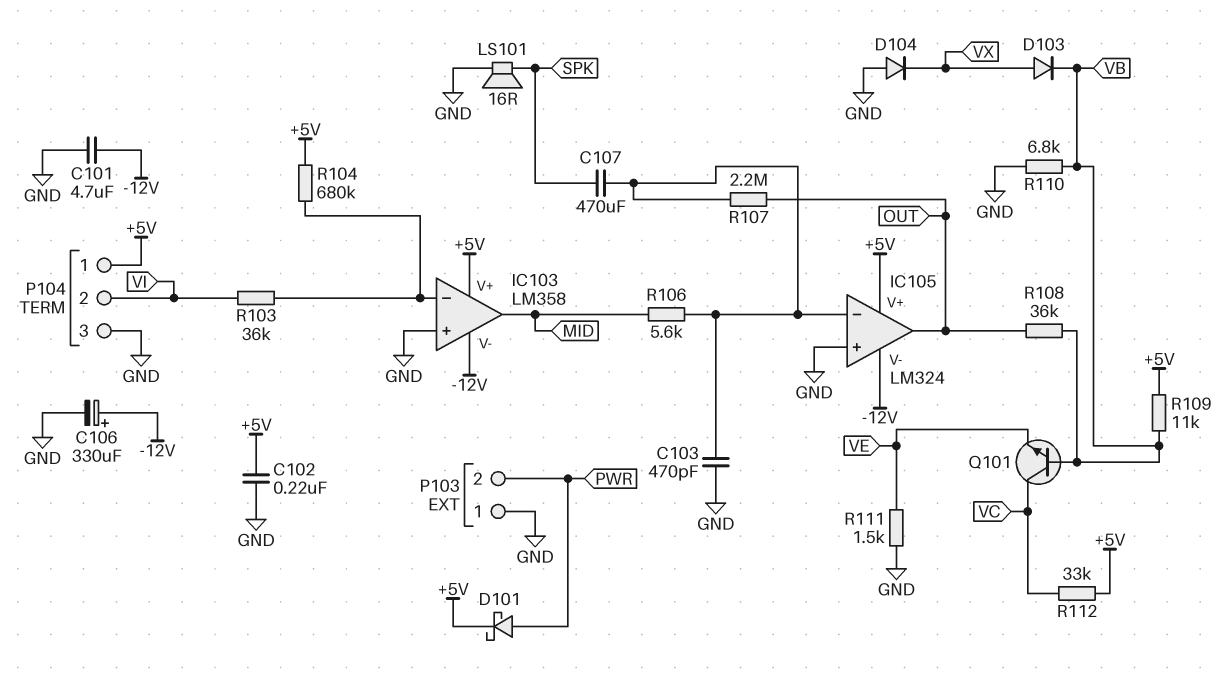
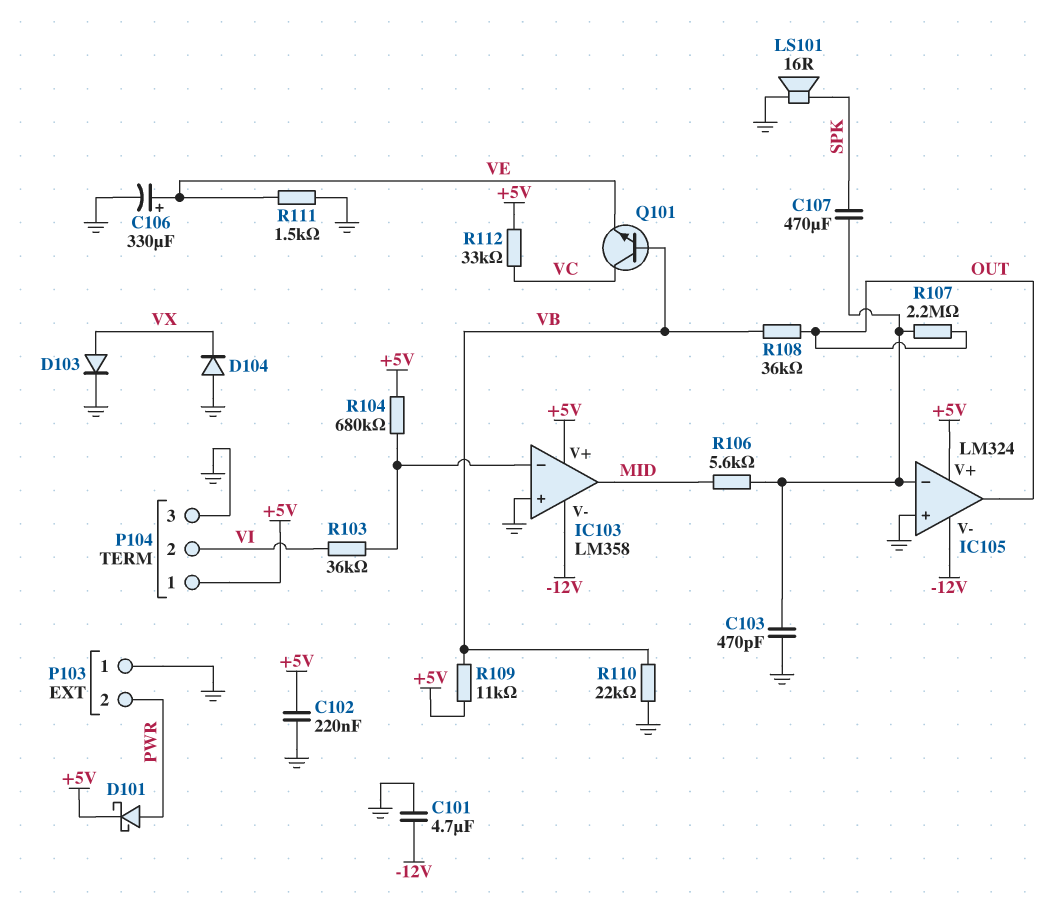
C106: 330uF (plus -12V, minus GND) -> 330uF (plus VE, minus GND)
D103: diode (A VX, K VB) -> diode (A VX, K GND)
R110: 6.8k (GND, VB) -> 22k (GND, VB)

